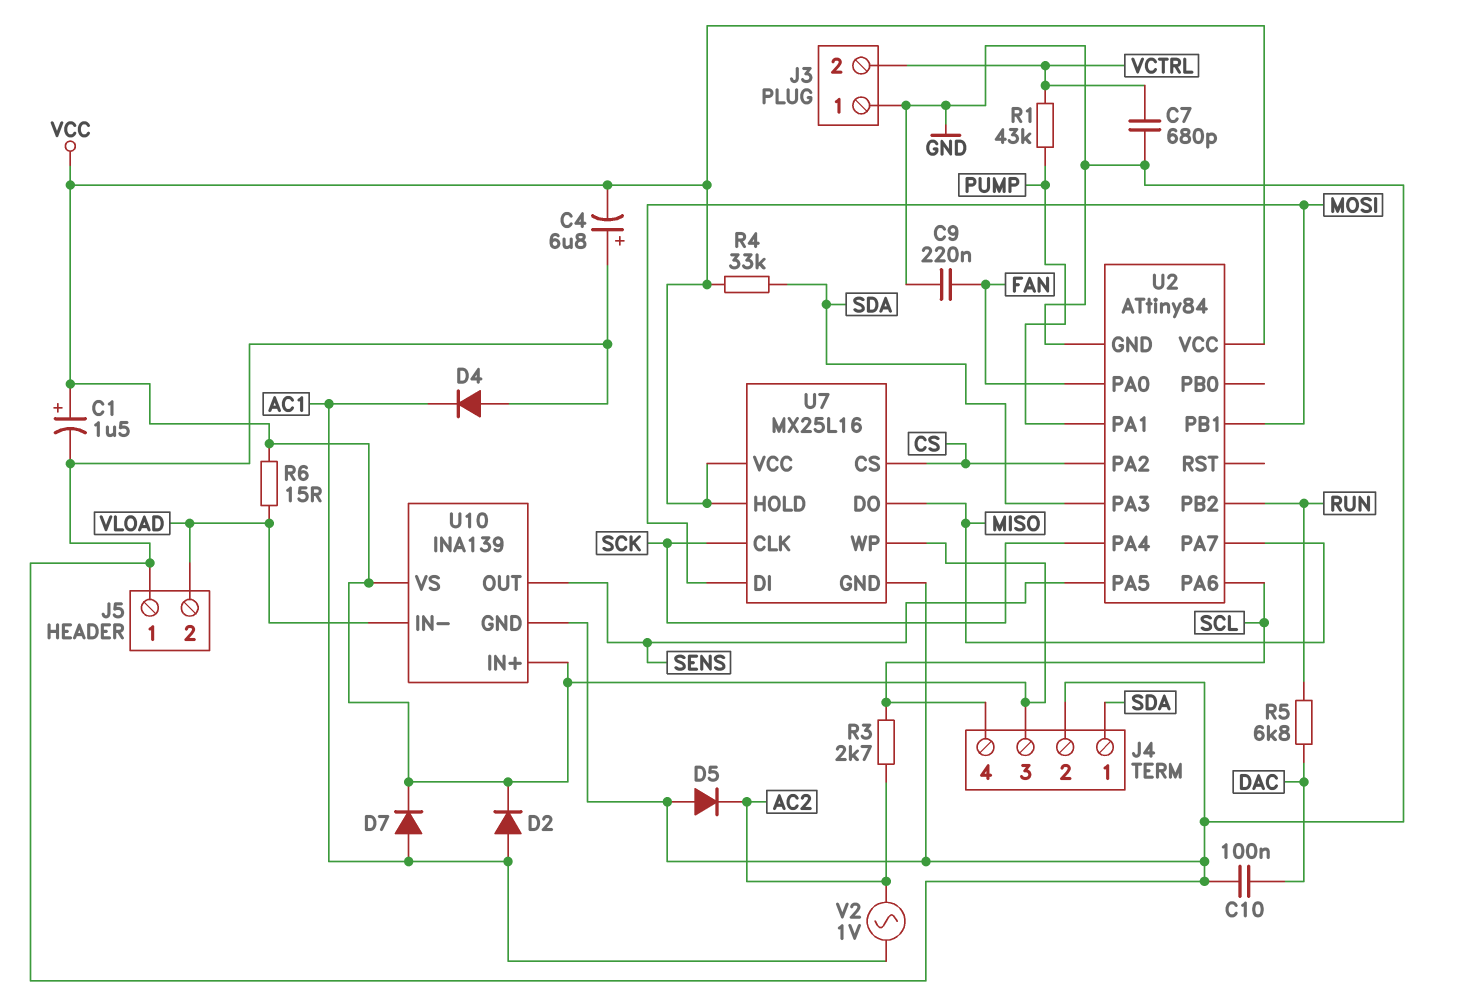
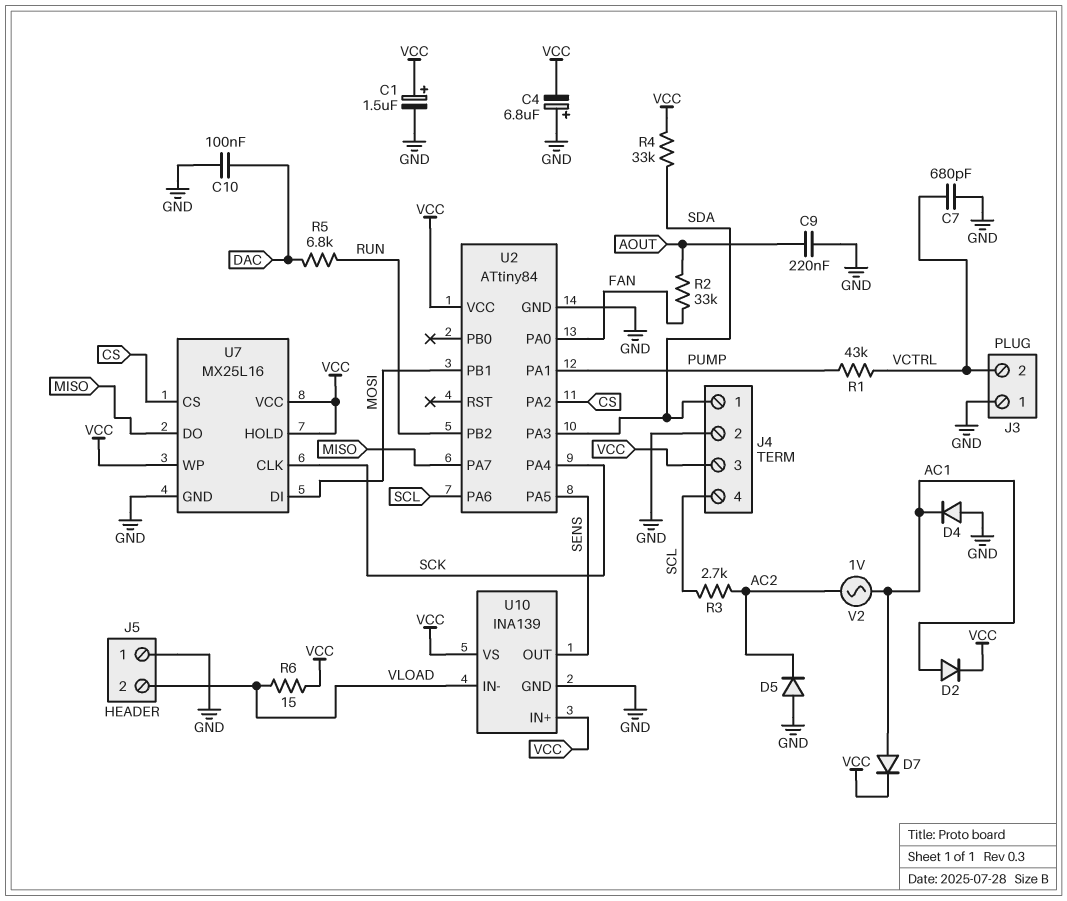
C9: 220nF (FAN, GND) -> 220nF (AOUT, GND)
R2: none -> 33k (AOUT, FAN)

